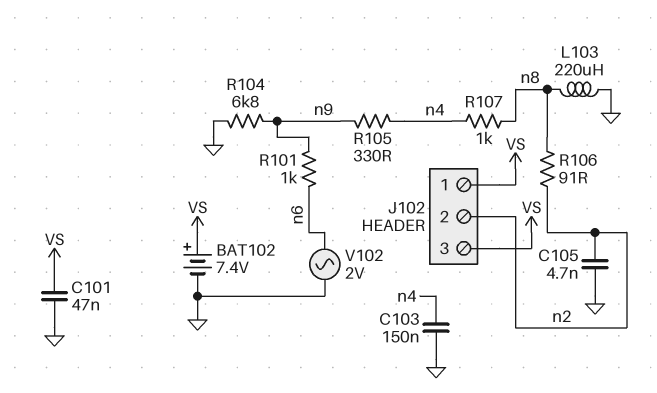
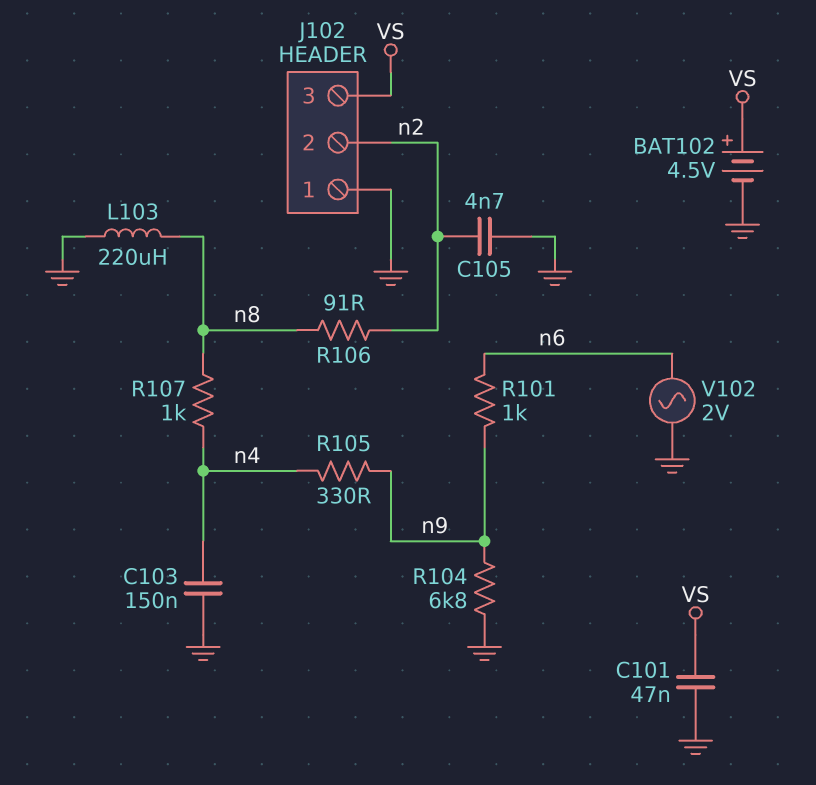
BAT102: 7.4V (plus VS, minus GND) -> 4.5V (plus VS, minus GND)
J102 pin 1: VS -> GND

